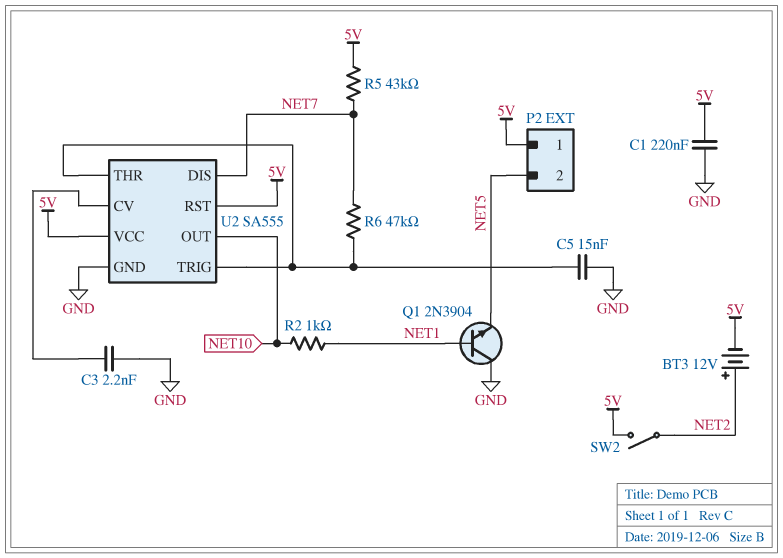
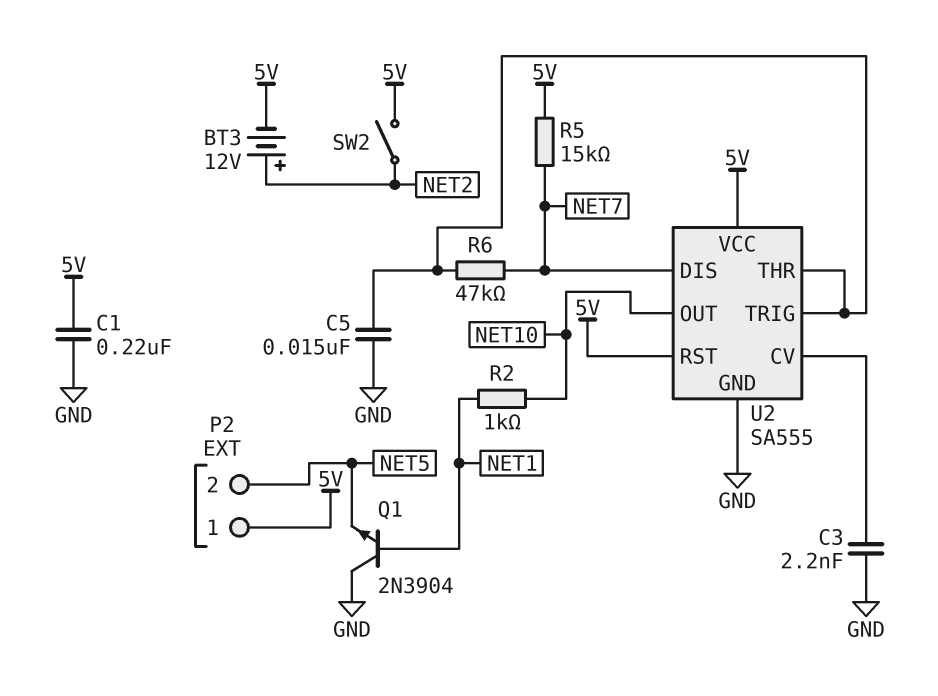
R5: 43k (5V, NET7) -> 15k (5V, NET7)

